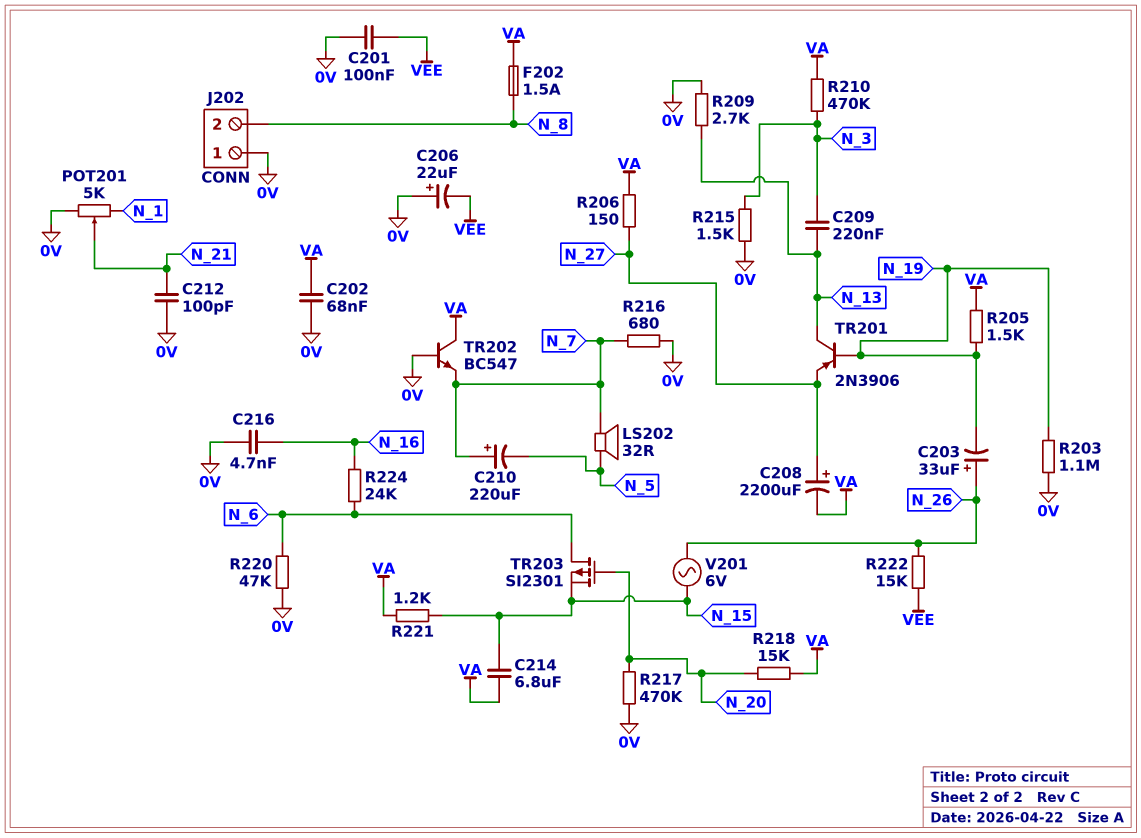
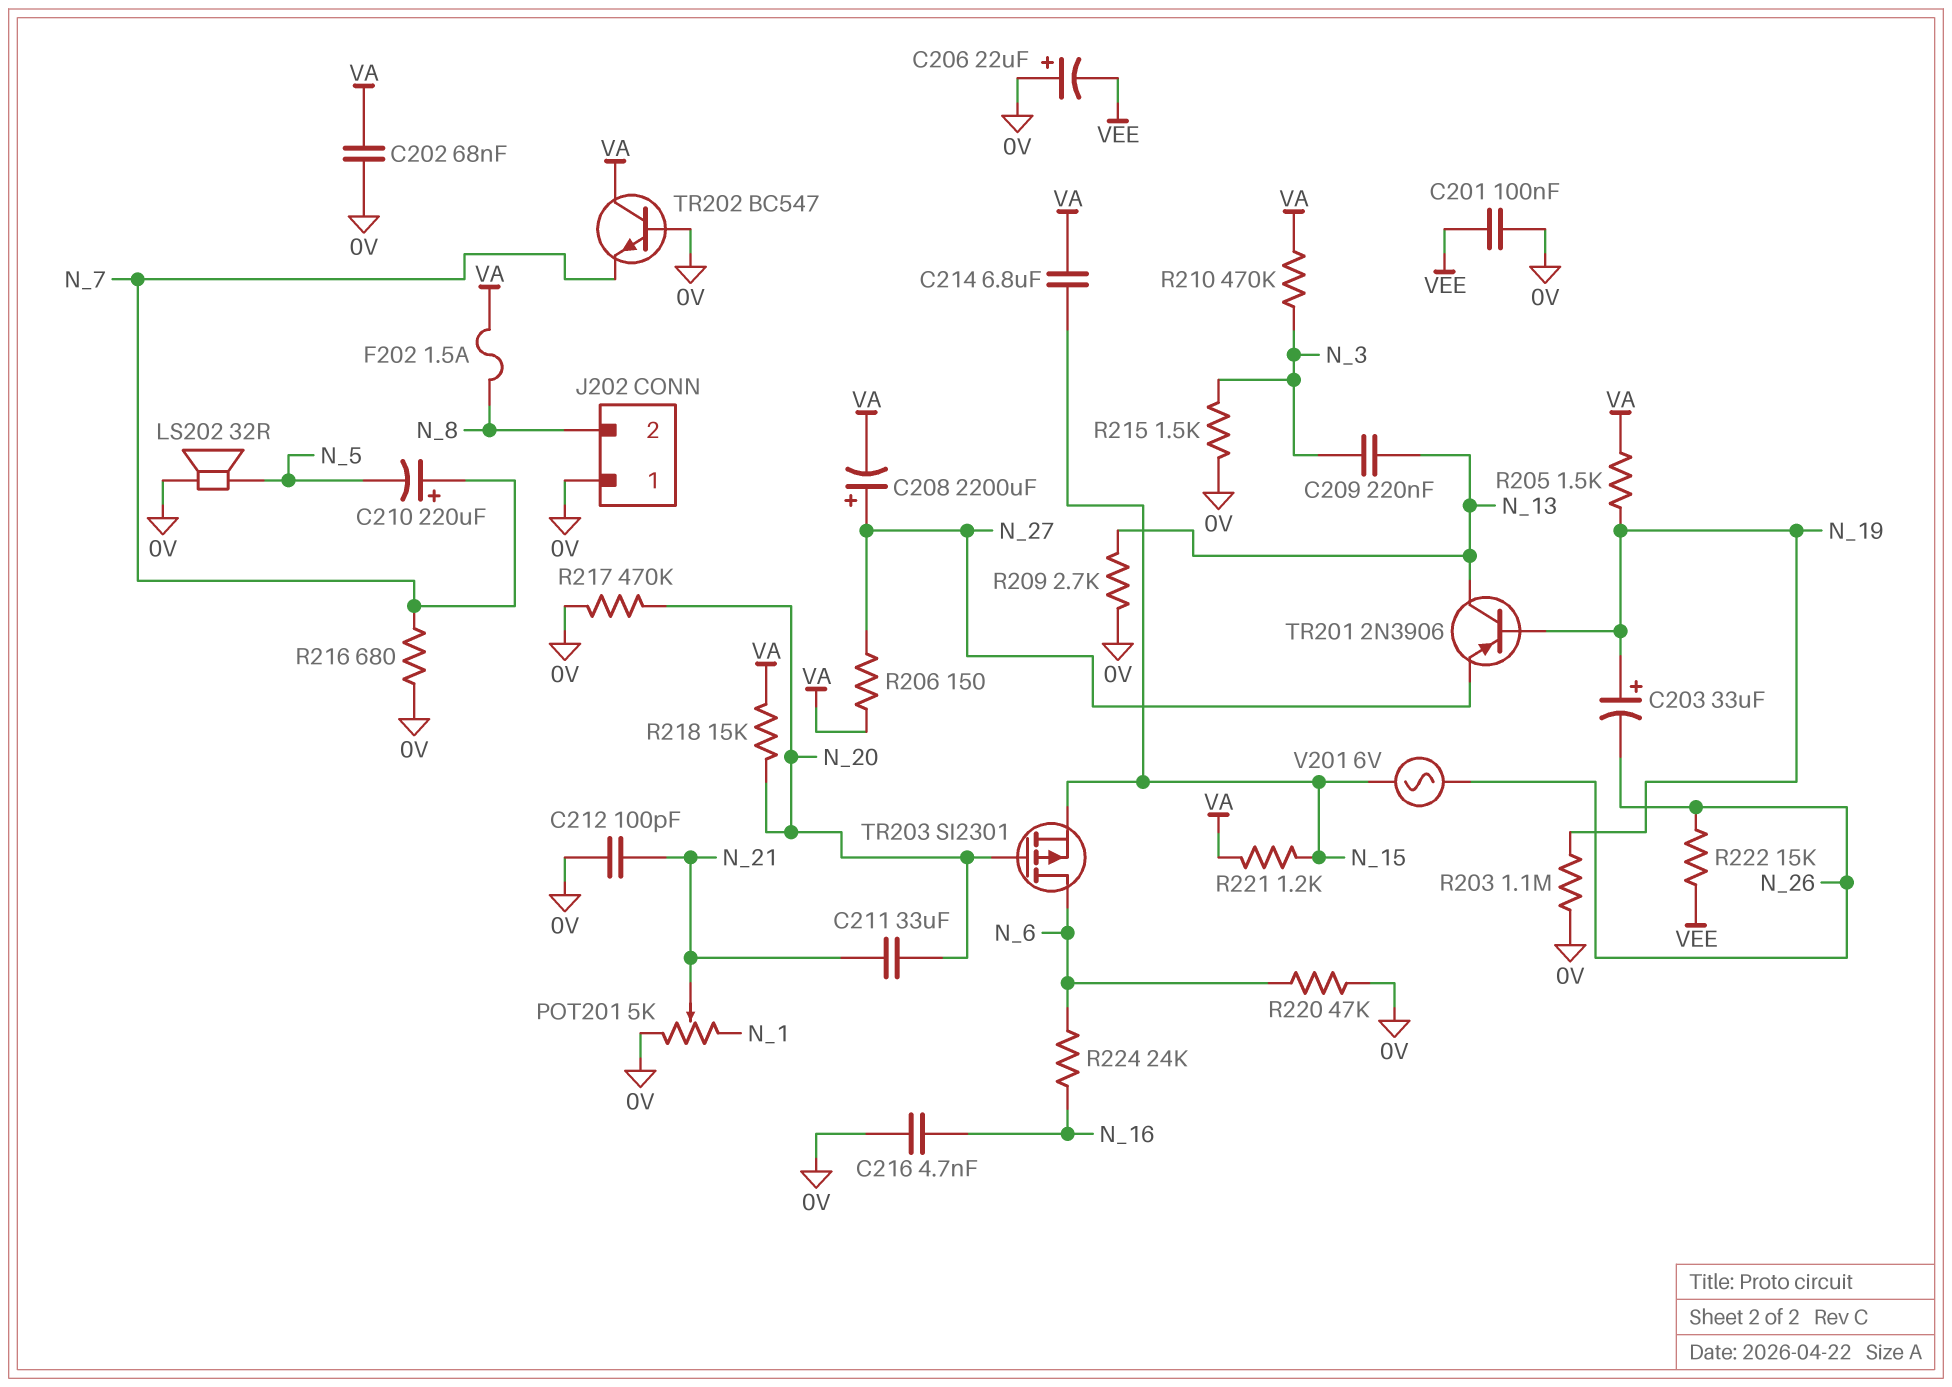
C203: 33uF (plus N_26, minus N_19) -> 33uF (plus N_19, minus N_26)
C211: none -> 33uF (N_20, N_21)
LS202: speaker 32R (N_5, N_7) -> speaker 32R (0V, N_5)

